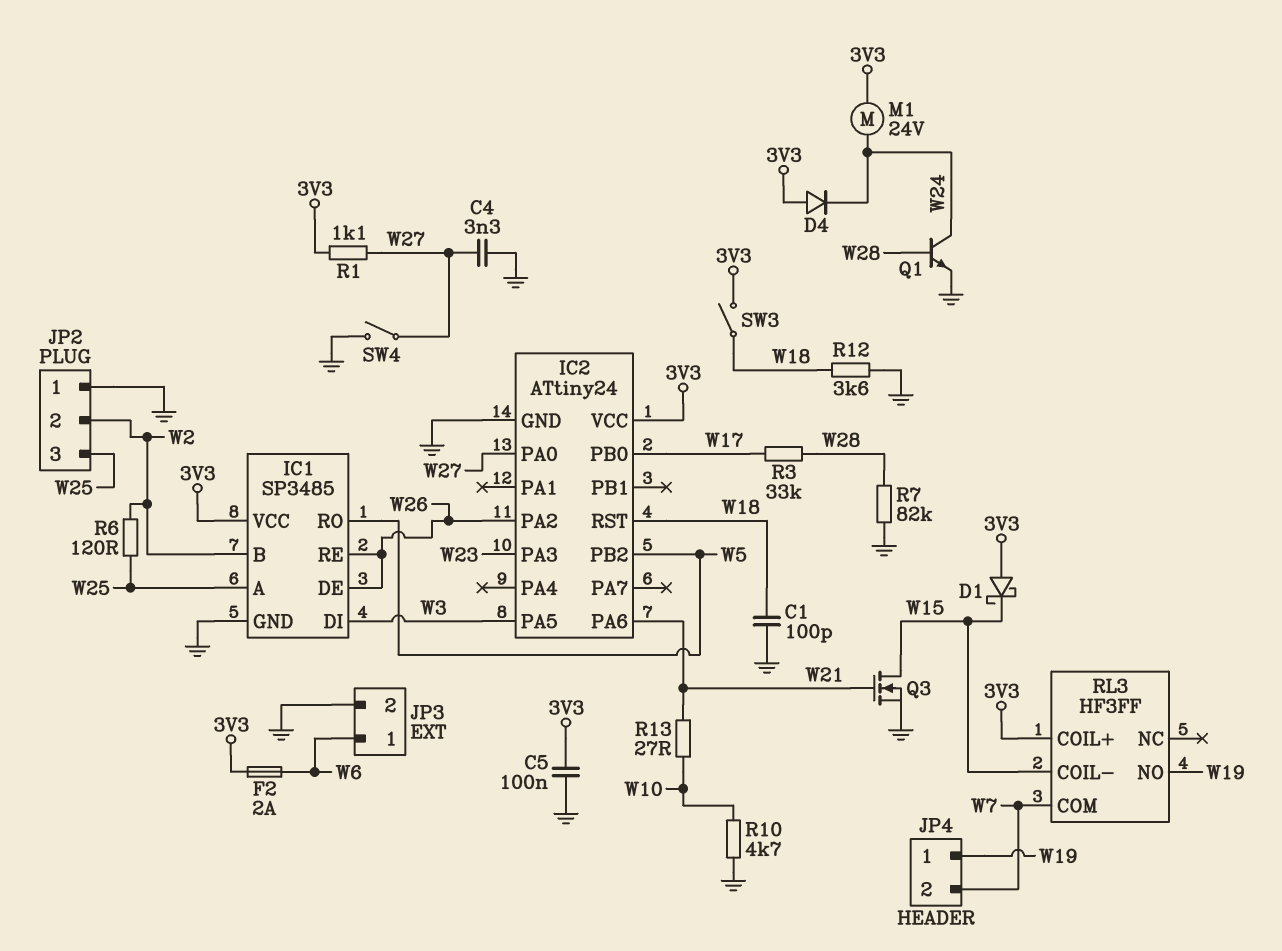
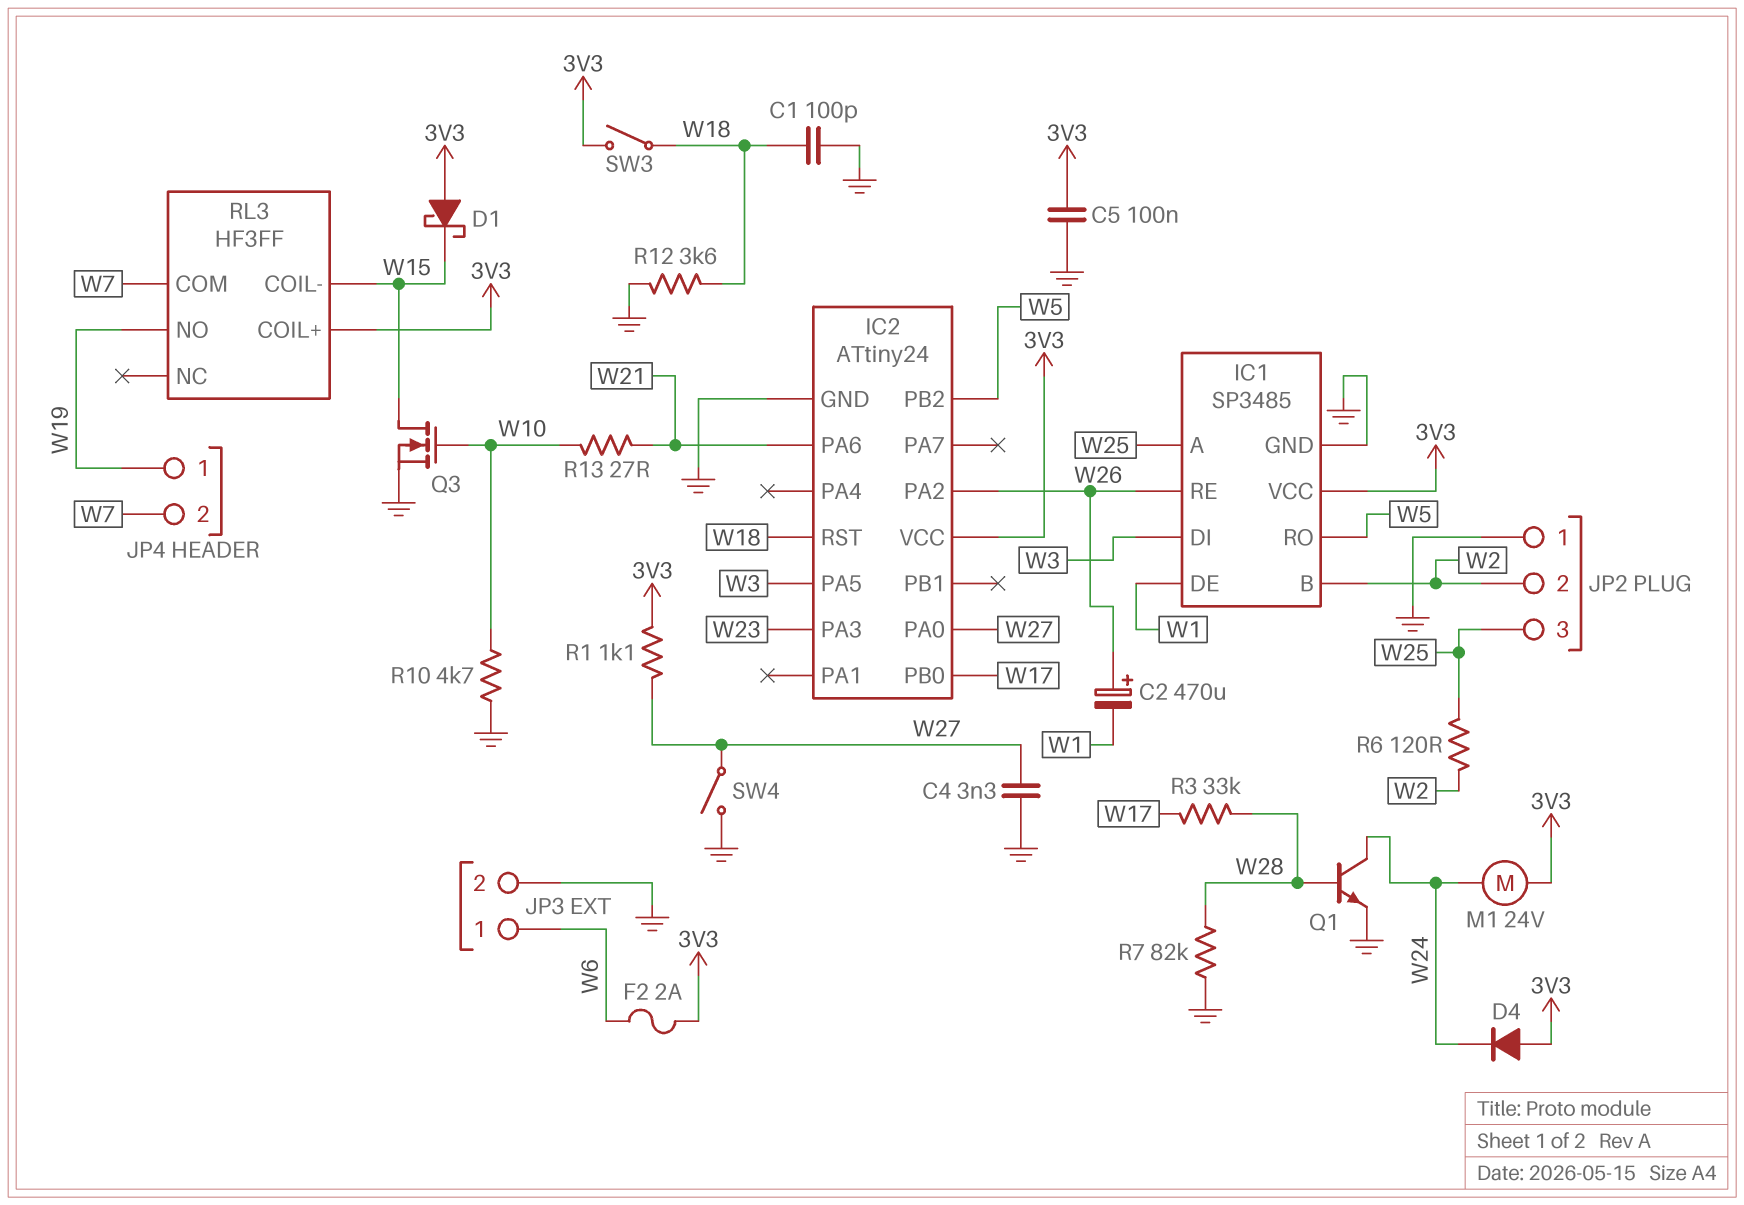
C2: none -> 470uF (plus W26, minus W1)
IC1 pin DE: W26 -> W1
Q3: NMOS (G W21, D W15, S GND) -> NMOS (G W10, D W15, S GND)

